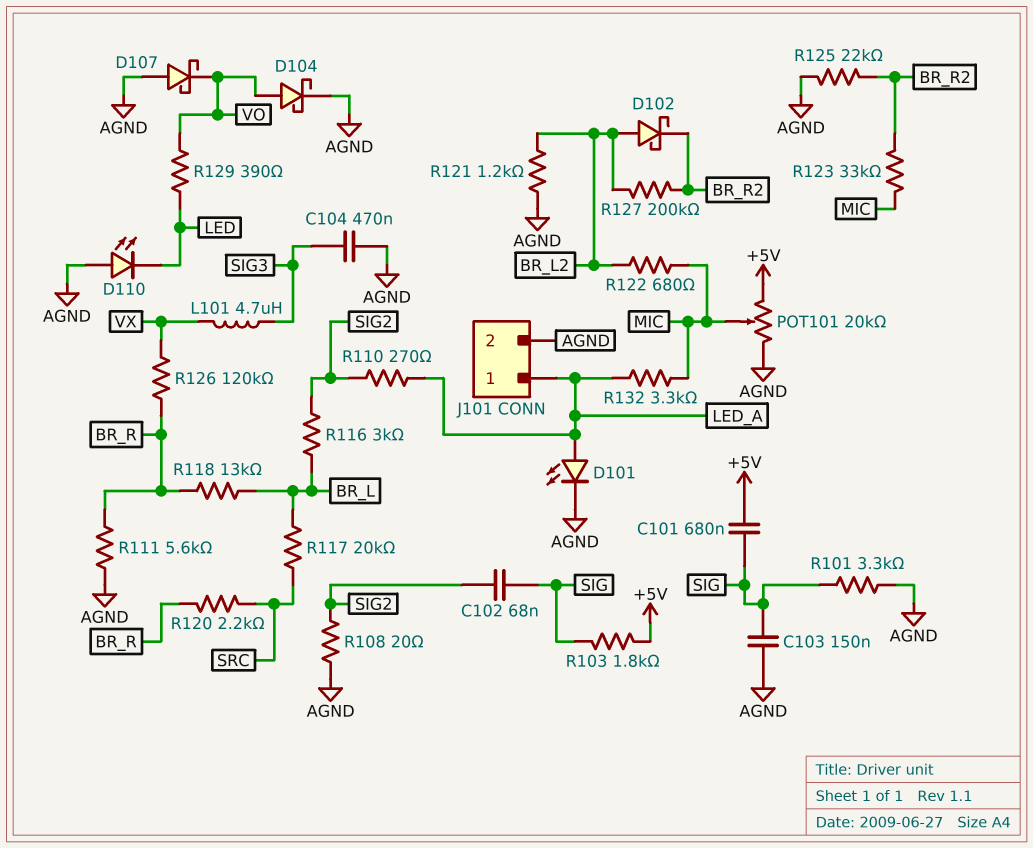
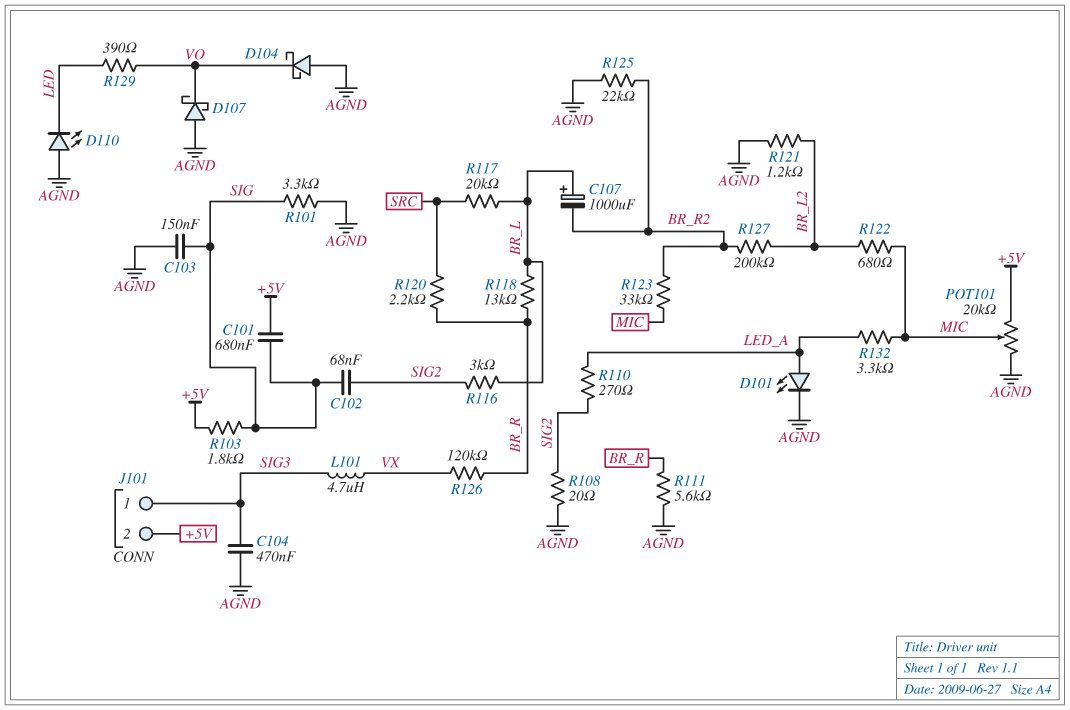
C107: none -> 1000uF (plus BR_L, minus BR_R2)
D102: schottky (A BR_L2, K BR_R2) -> none
D104: schottky (A VO, K AGND) -> schottky (A AGND, K VO)
J101 pin 1: LED_A -> SIG3
J101 pin 2: AGND -> +5V

